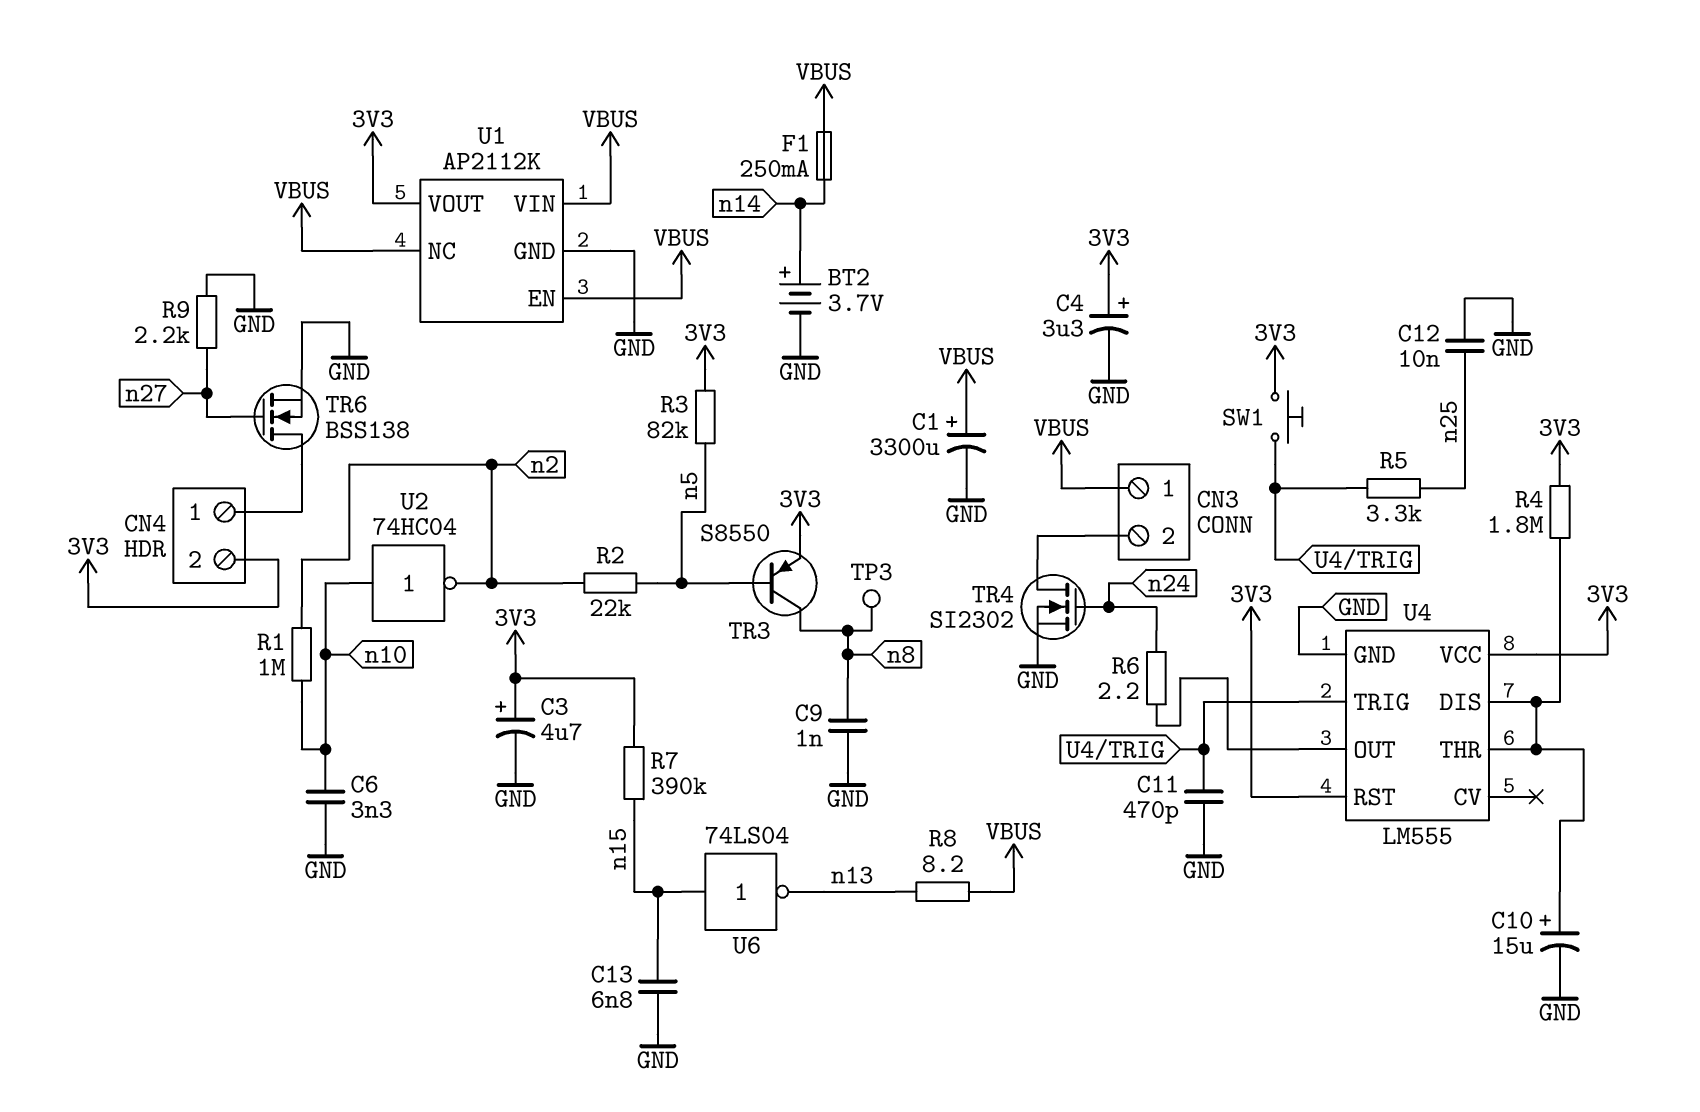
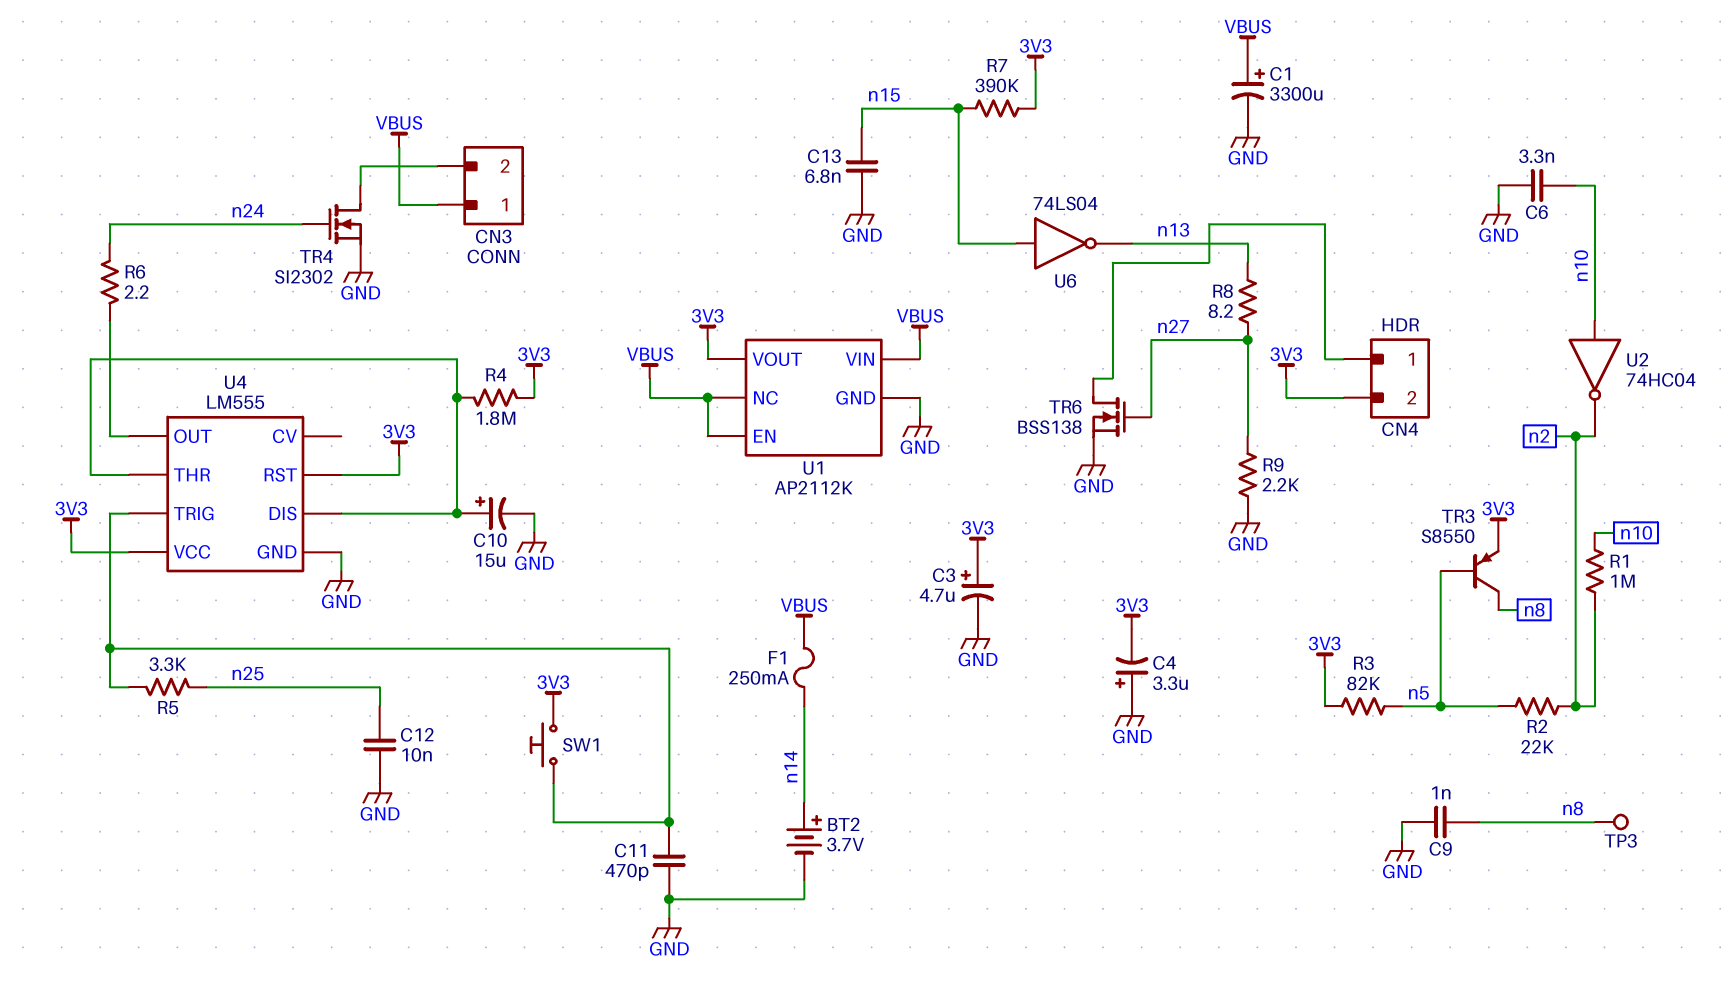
C4: 3.3uF (plus 3V3, minus GND) -> 3.3uF (plus GND, minus 3V3)
R8: 8.2 (VBUS, n13) -> 8.2 (n13, n27)

